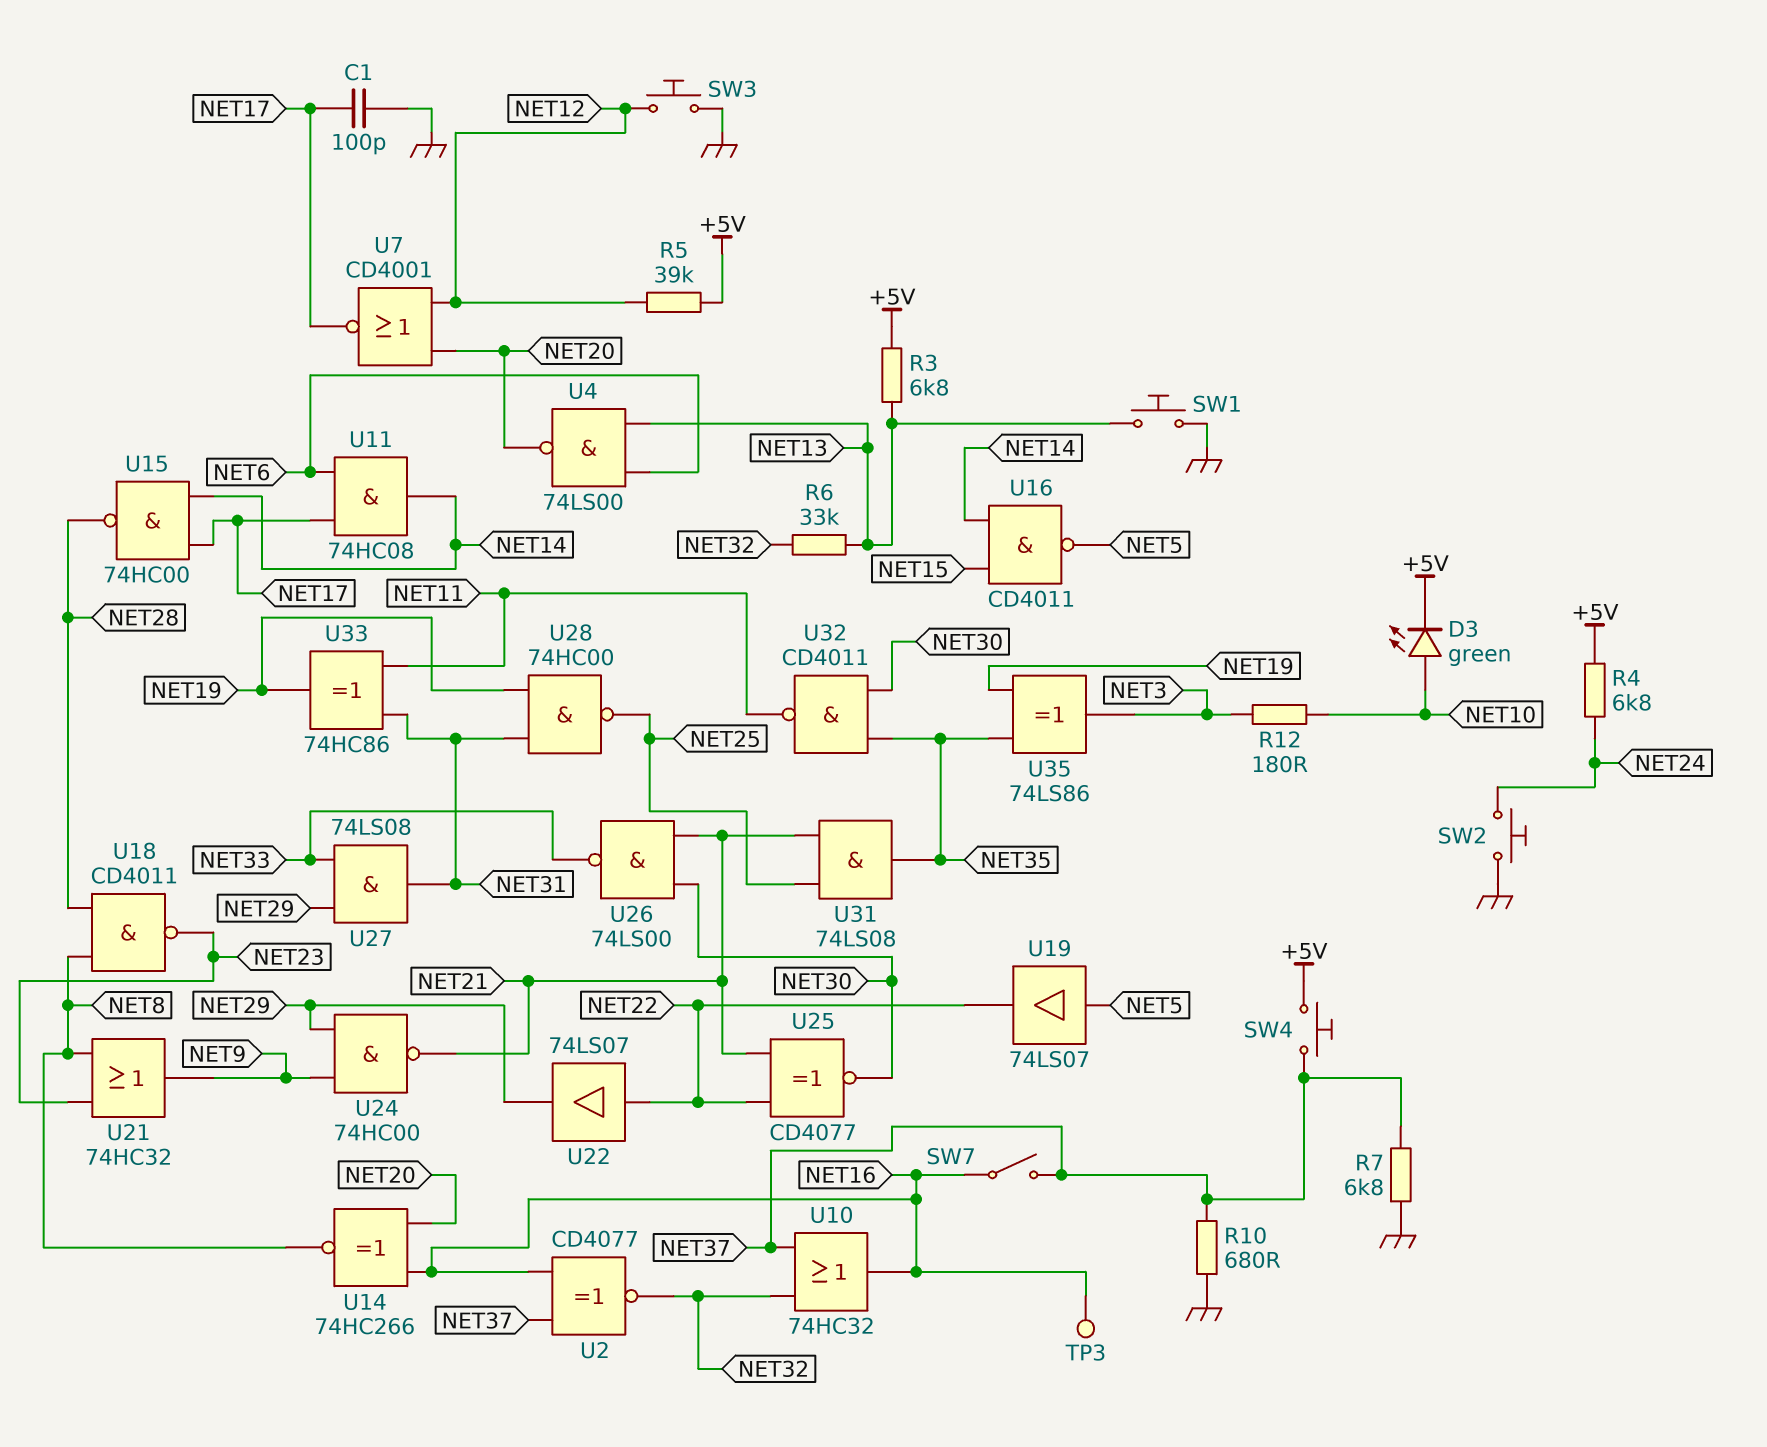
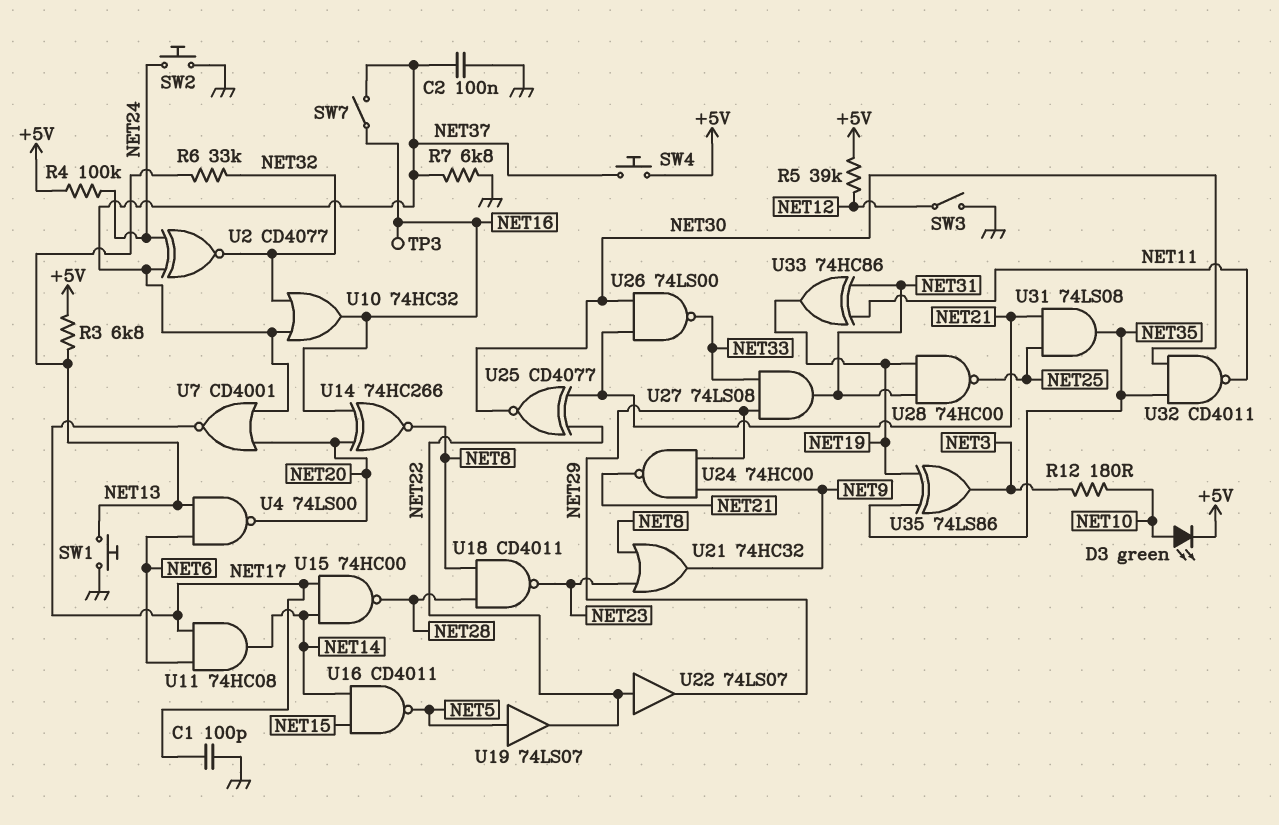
C2: none -> 100nF (GND, NET37)
R4: 6.8k (+5V, NET24) -> 100k (+5V, NET24)
R10: 680 (GND, NET37) -> none
SW3: button (GND, NET12) -> switch (GND, NET12)
U2: XNOR CD4077 (in NET16, in NET37, out NET32) -> XNOR CD4077 (in NET24, in NET37, out NET32)
U7: NOR CD4001 (in NET12, in NET20, out NET17) -> NOR CD4001 (in NET20, in NET37, out NET17)

